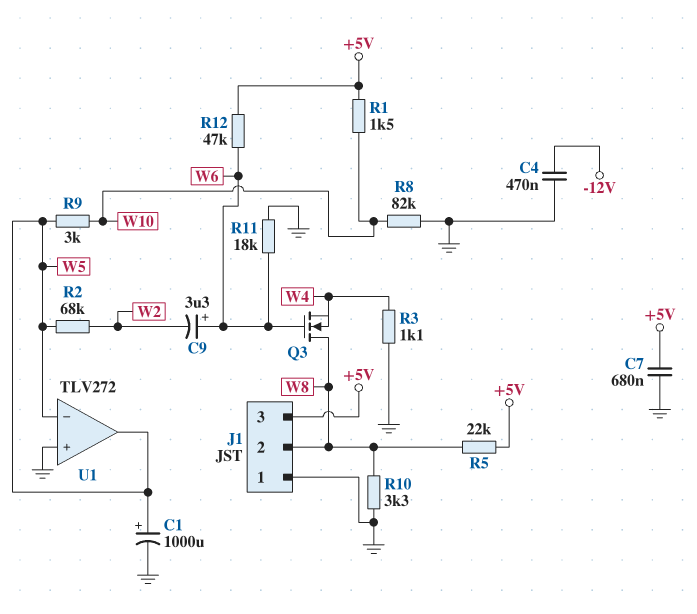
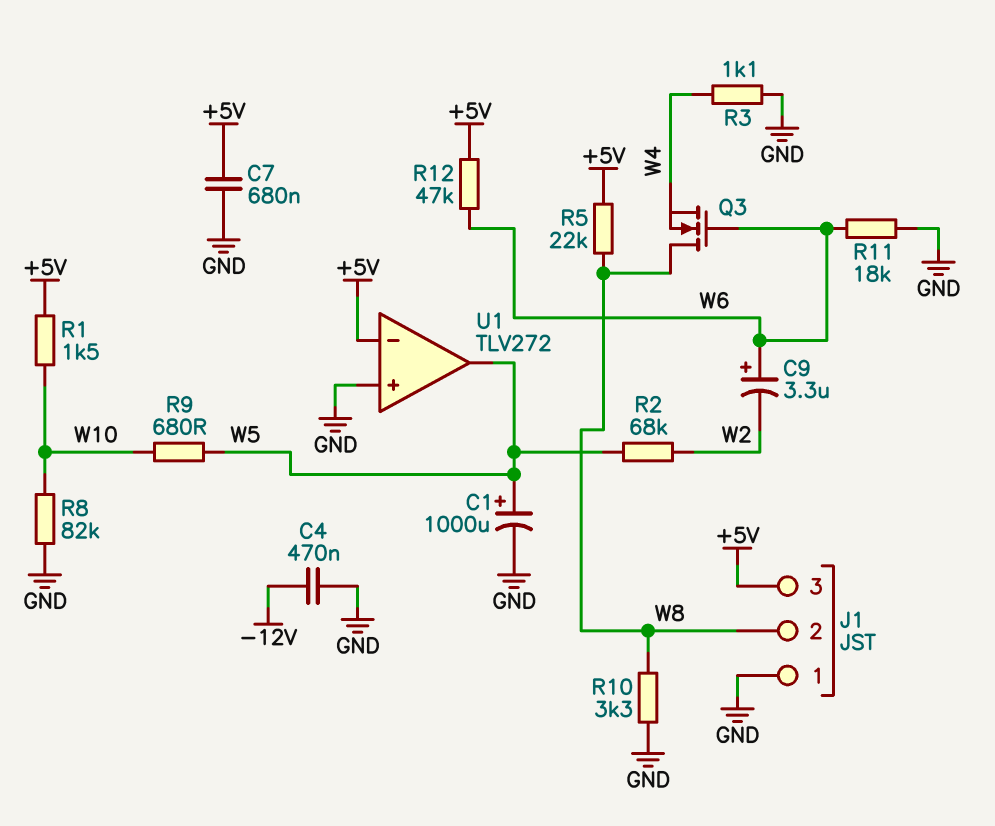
R9: 3k (W5, W10) -> 680 (W5, W10)
U1 pin in-: W5 -> +5V

